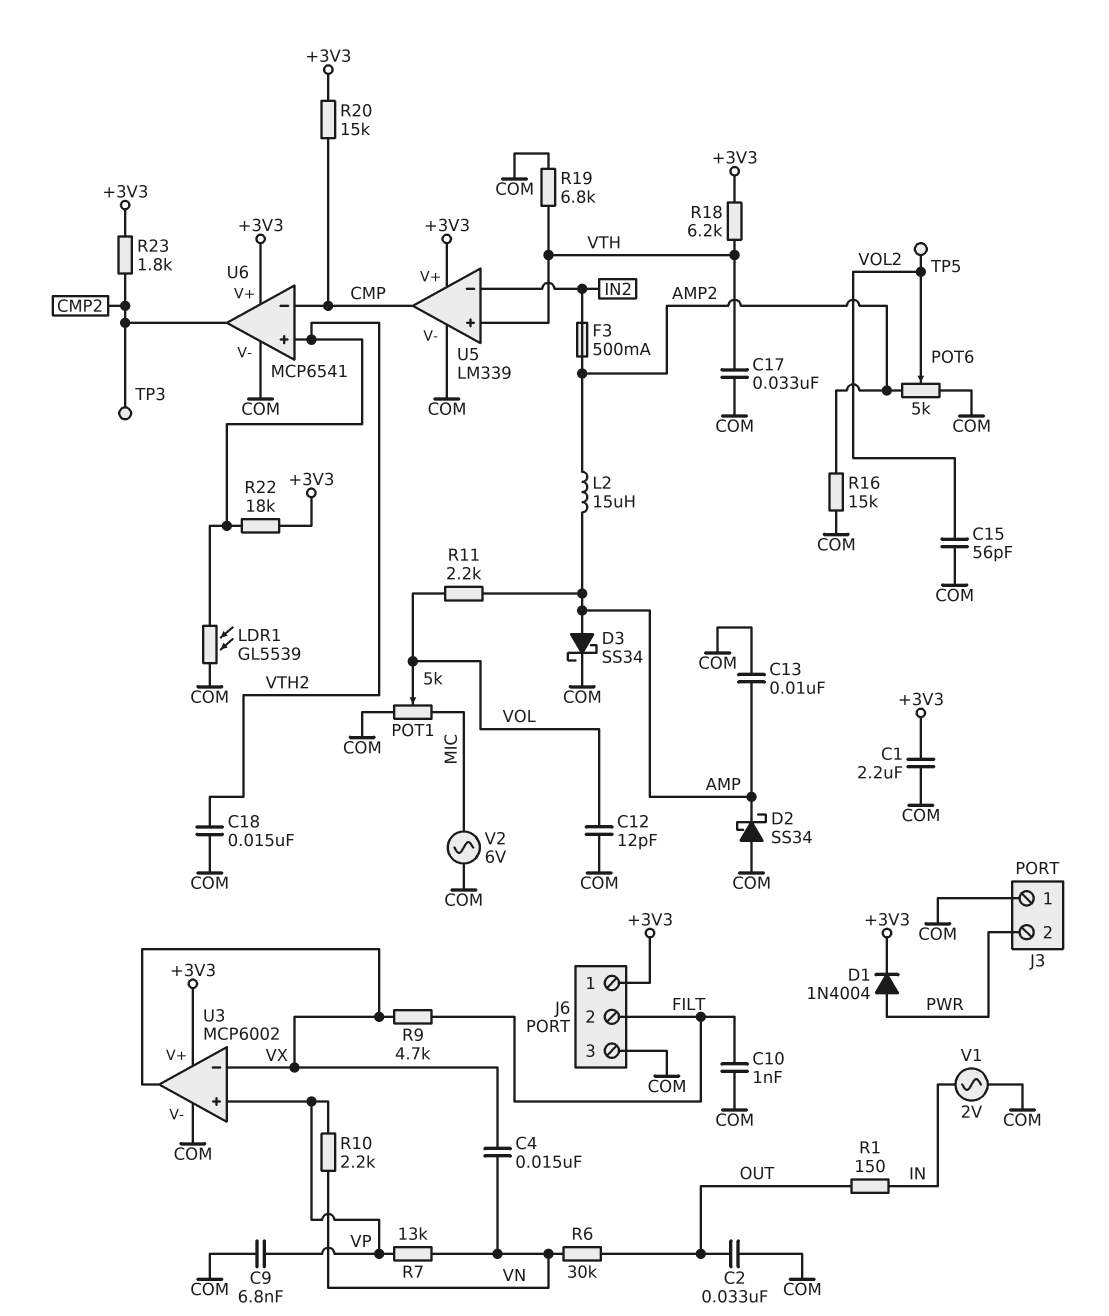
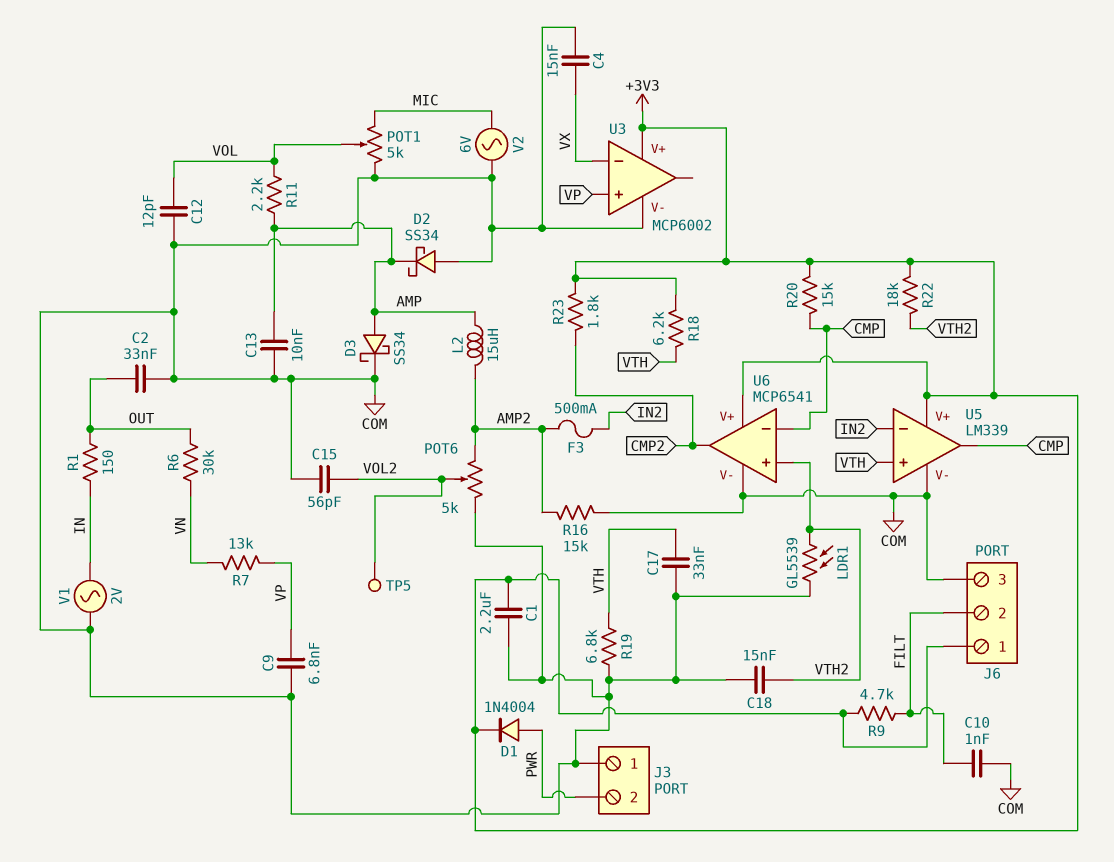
C4: 15nF (VN, VX) -> 15nF (COM, VX)
R9: 4.7k (FILT, VX) -> 4.7k (+3V3, FILT)
R10: 2.2k (VN, VP) -> none
TP3: test point (CMP2) -> none
U3 pin out: VX -> none

